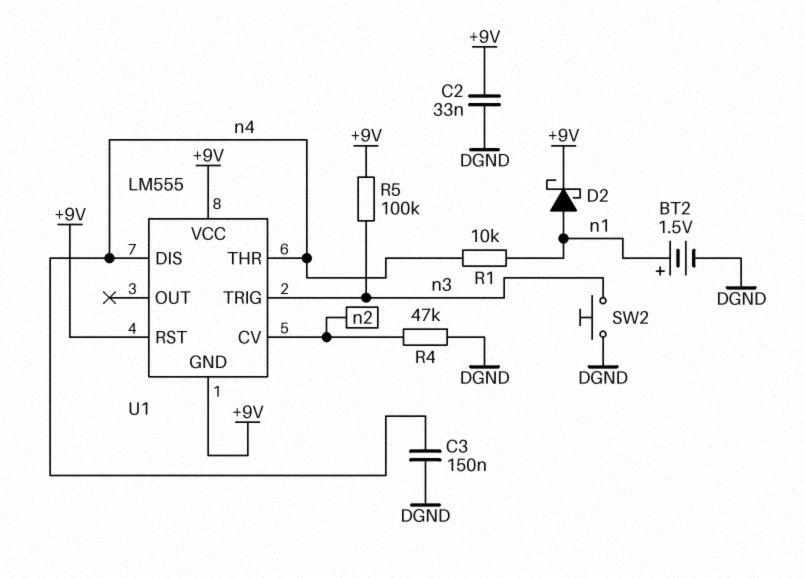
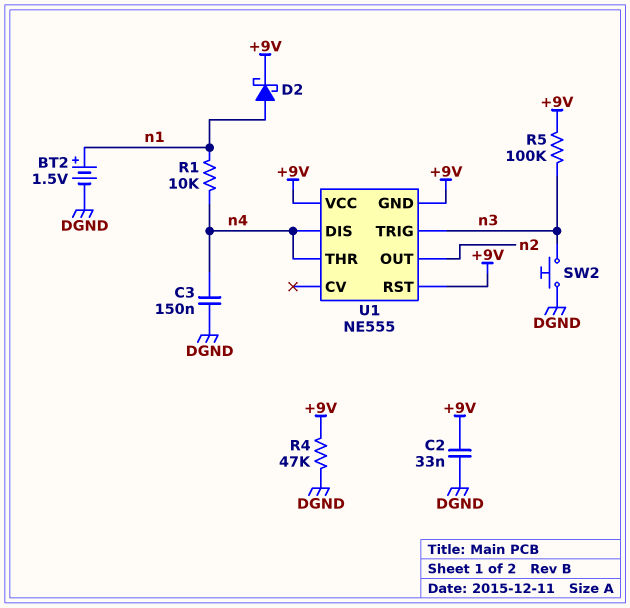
R4: 47k (DGND, n2) -> 47k (+9V, DGND)
U1: LM555 -> NE555
U1 pin CV: n2 -> none
U1 pin OUT: none -> n2

